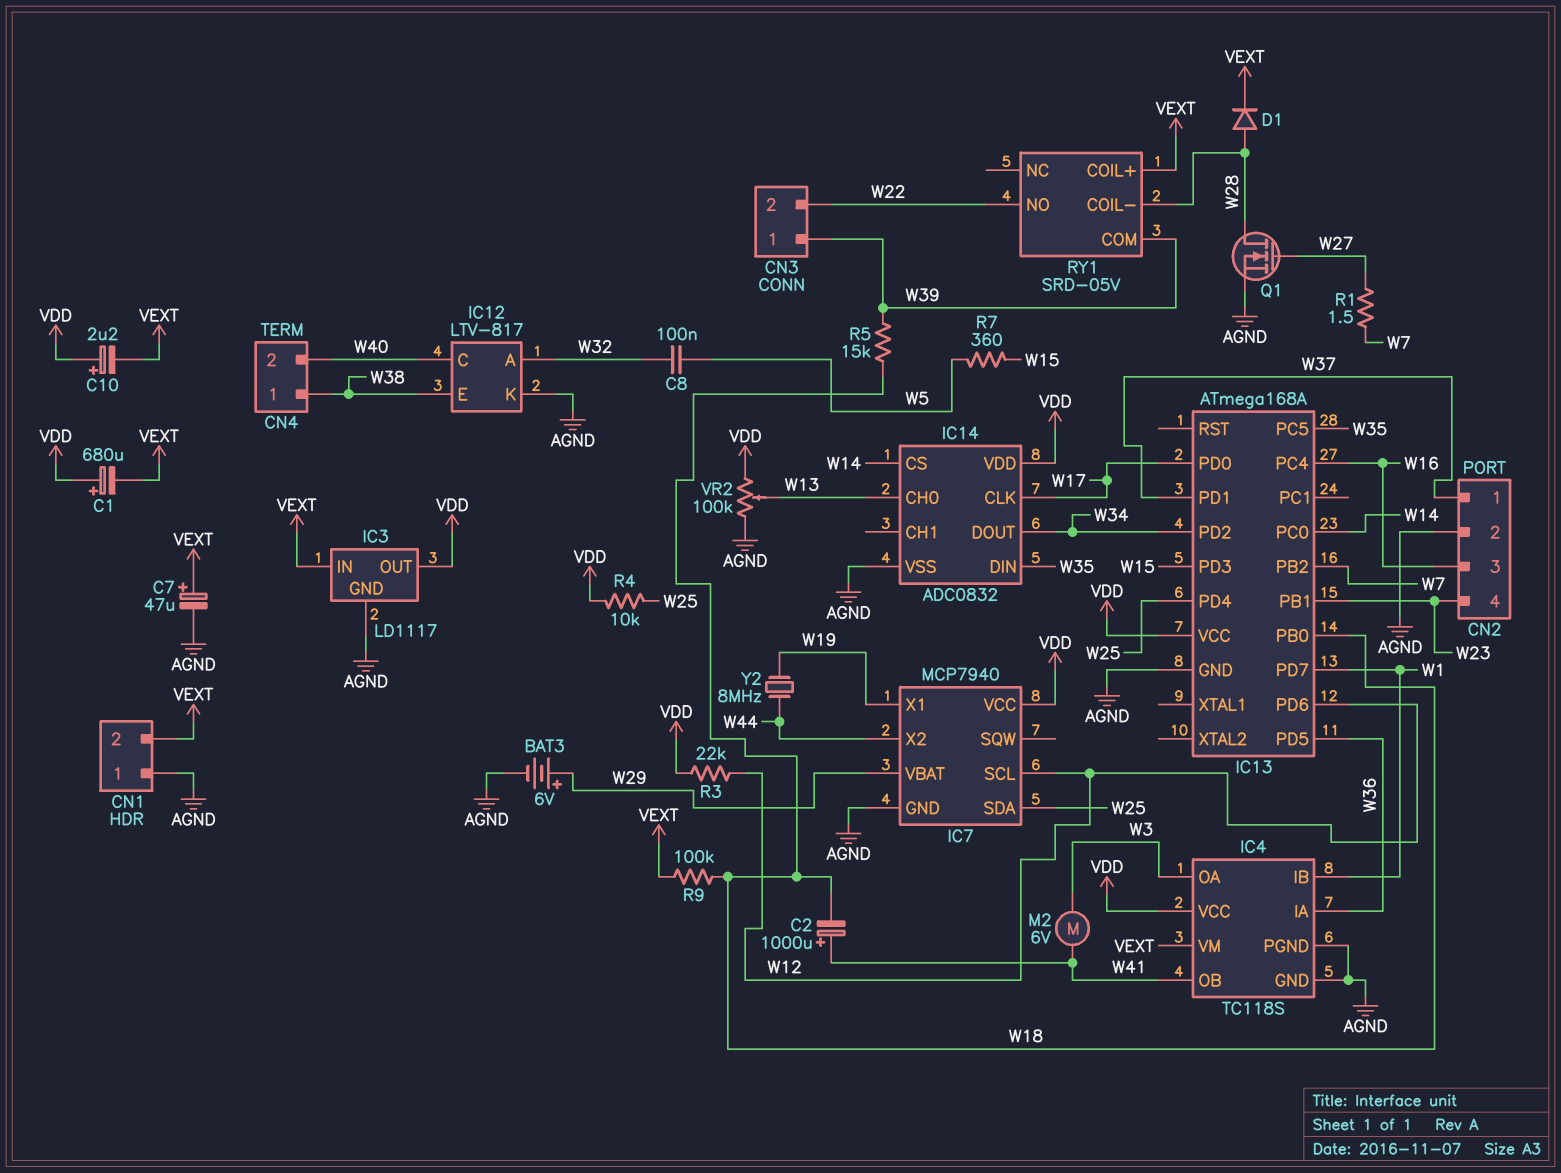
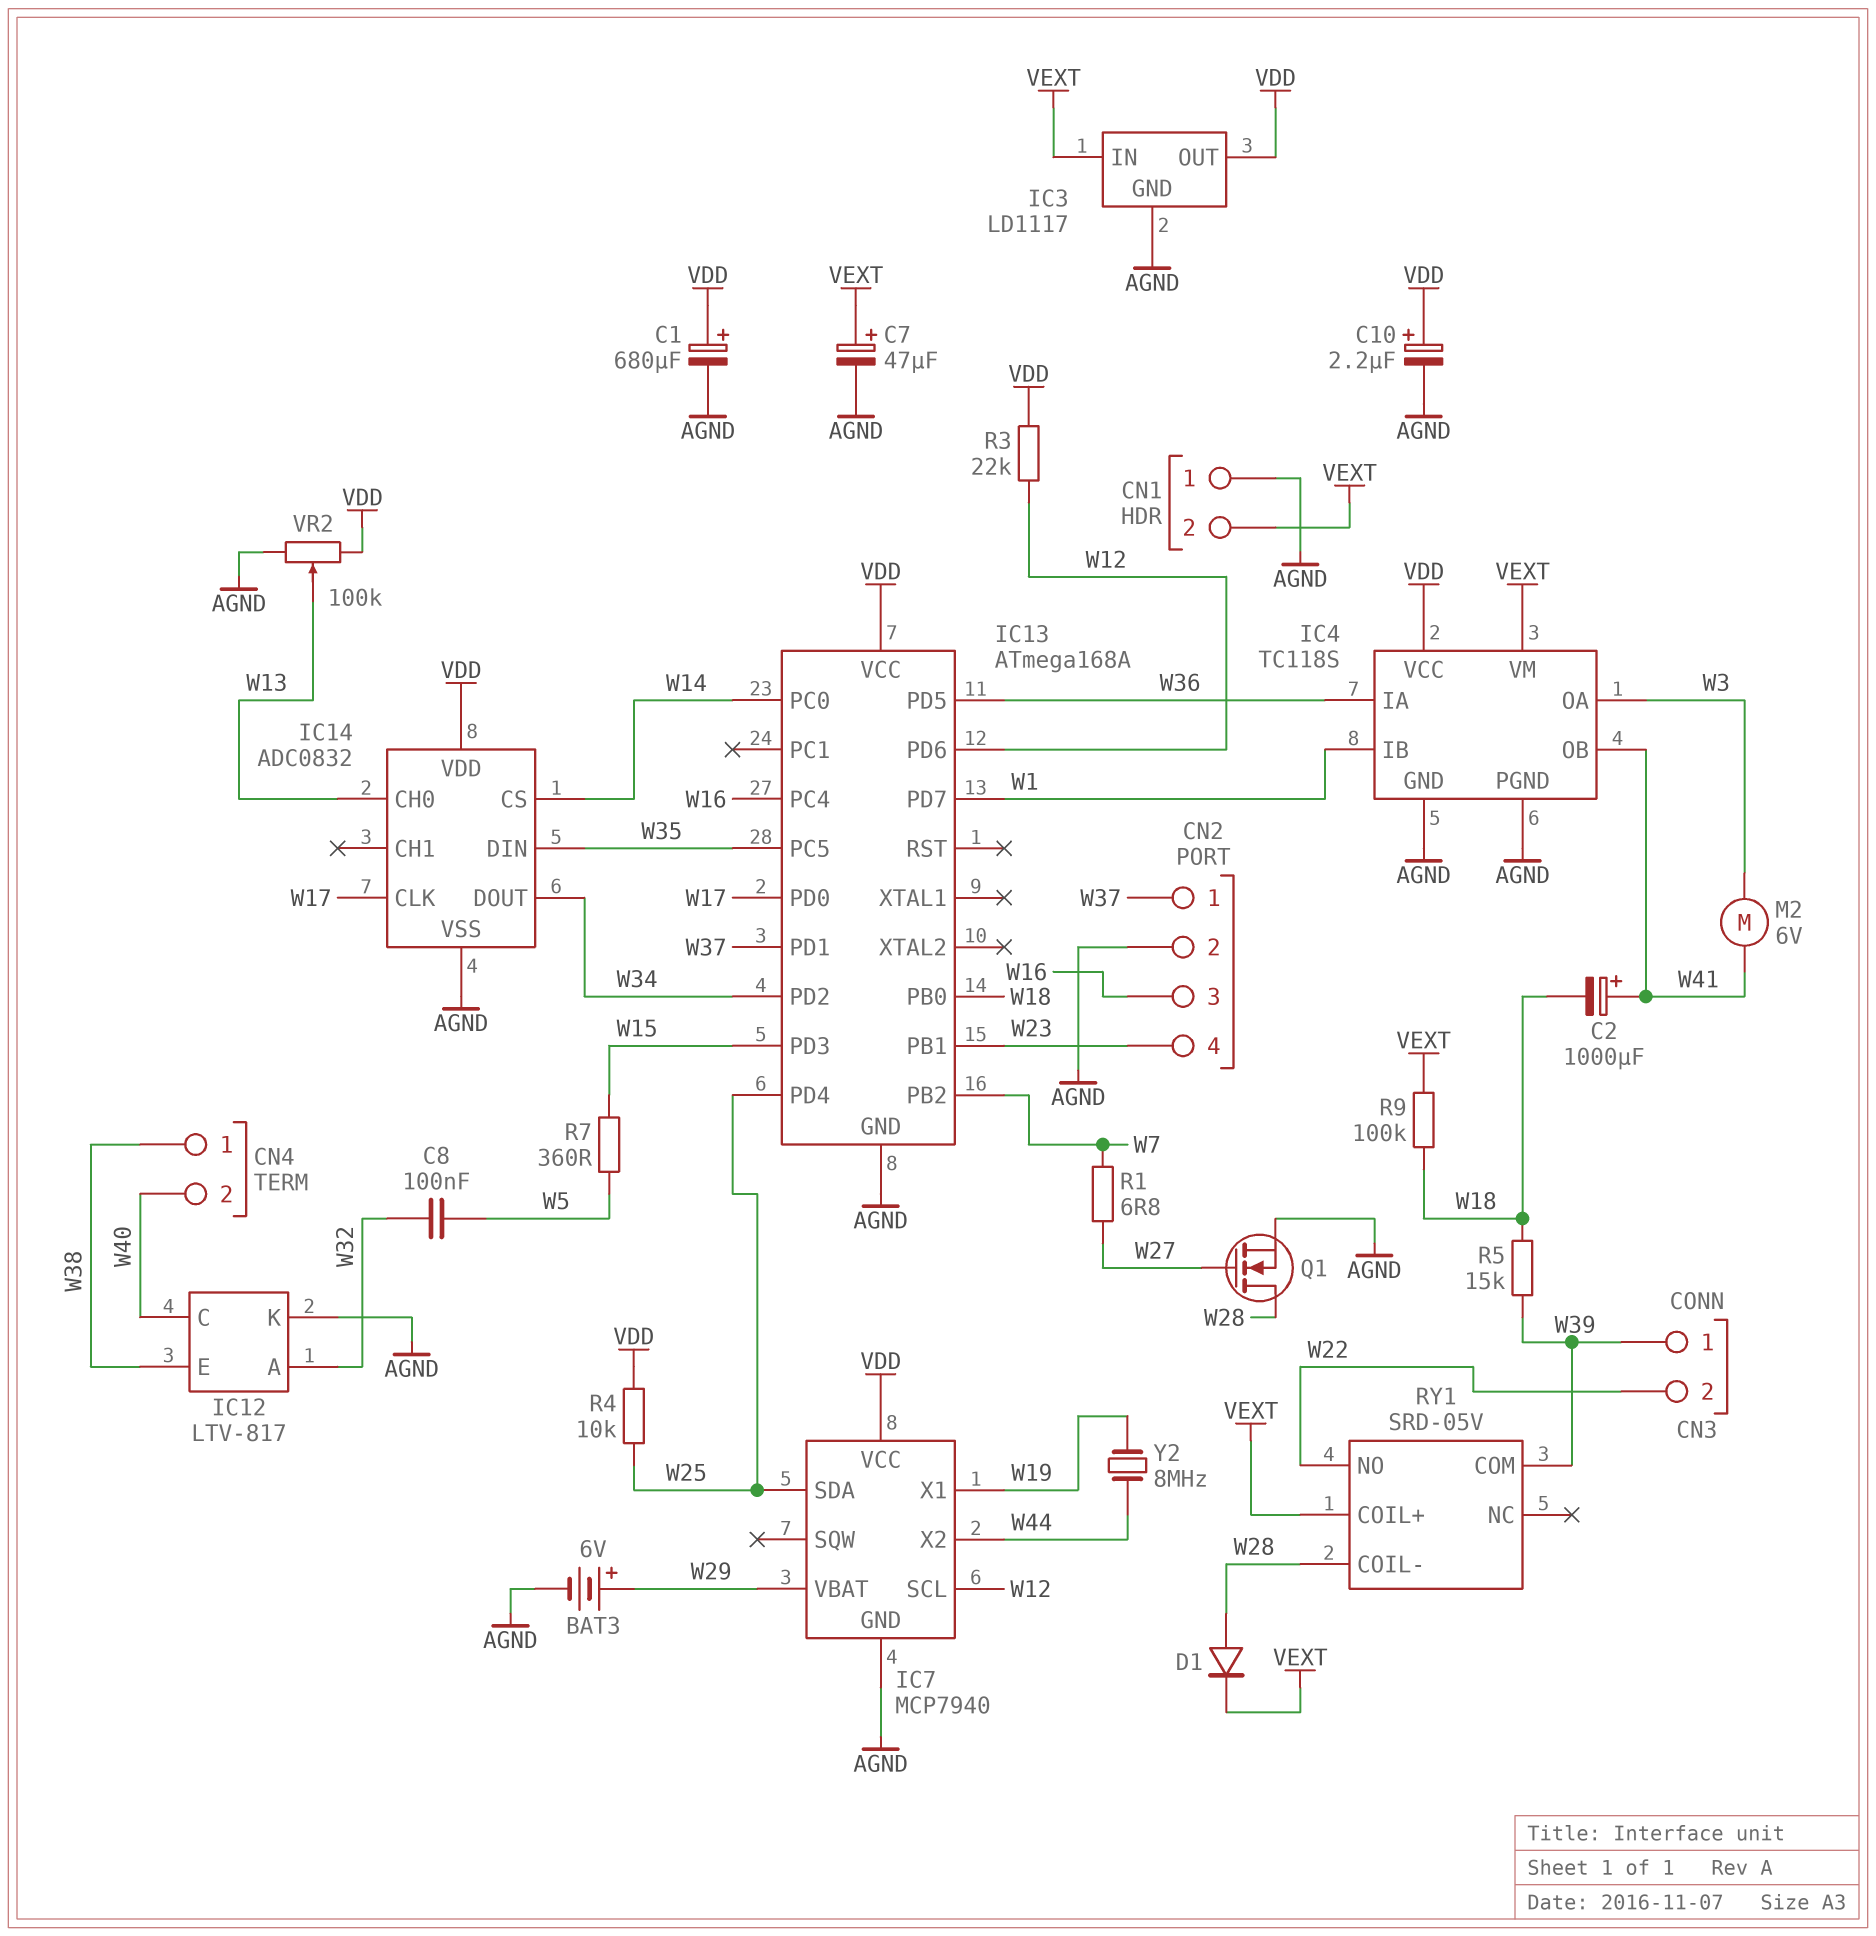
C1: 680uF (plus VDD, minus VEXT) -> 680uF (plus VDD, minus AGND)
C10: 2.2uF (plus VDD, minus VEXT) -> 2.2uF (plus VDD, minus AGND)
R1: 1.5 (W7, W27) -> 6.8 (W7, W27)

